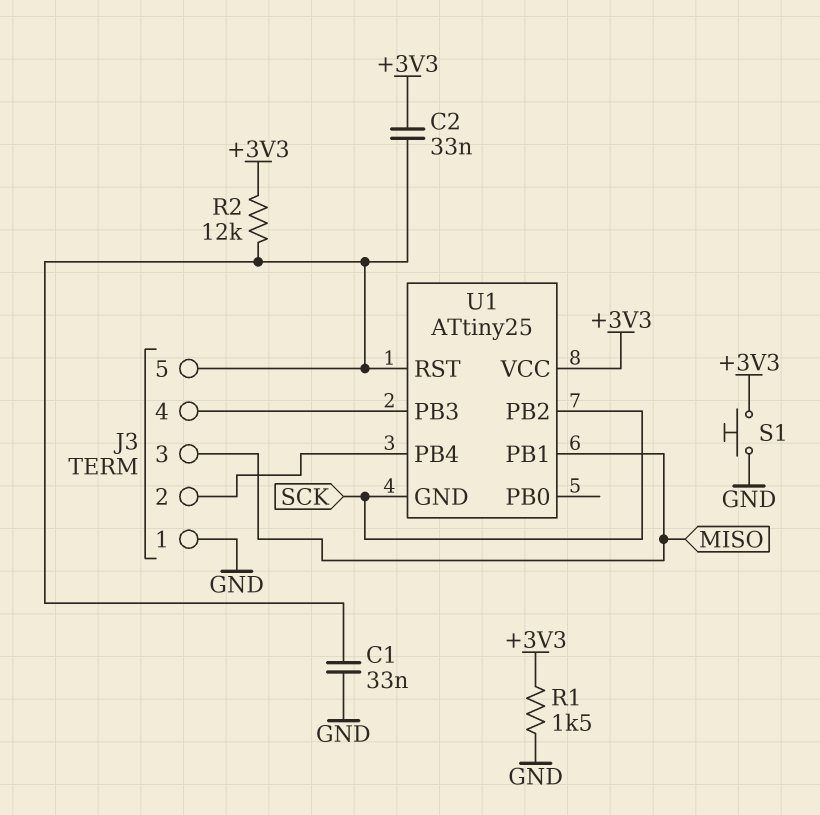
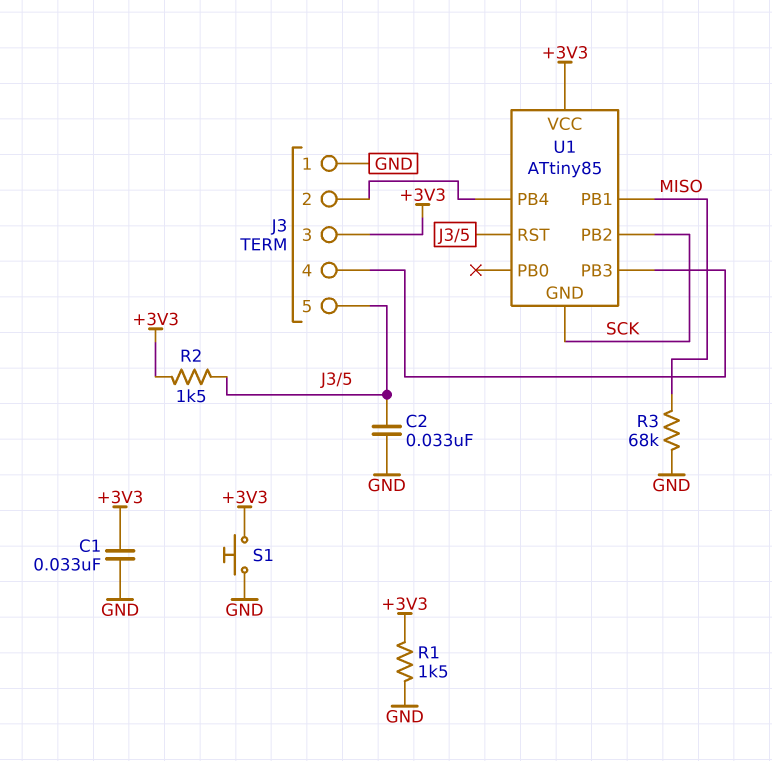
C1: 33nF (GND, J3/5) -> 33nF (+3V3, GND)
C2: 33nF (+3V3, J3/5) -> 33nF (GND, J3/5)
J3 pin 3: MISO -> +3V3
R2: 12k (+3V3, J3/5) -> 1.5k (+3V3, J3/5)
R3: none -> 68k (GND, MISO)
U1: ATtiny25 -> ATtiny85

